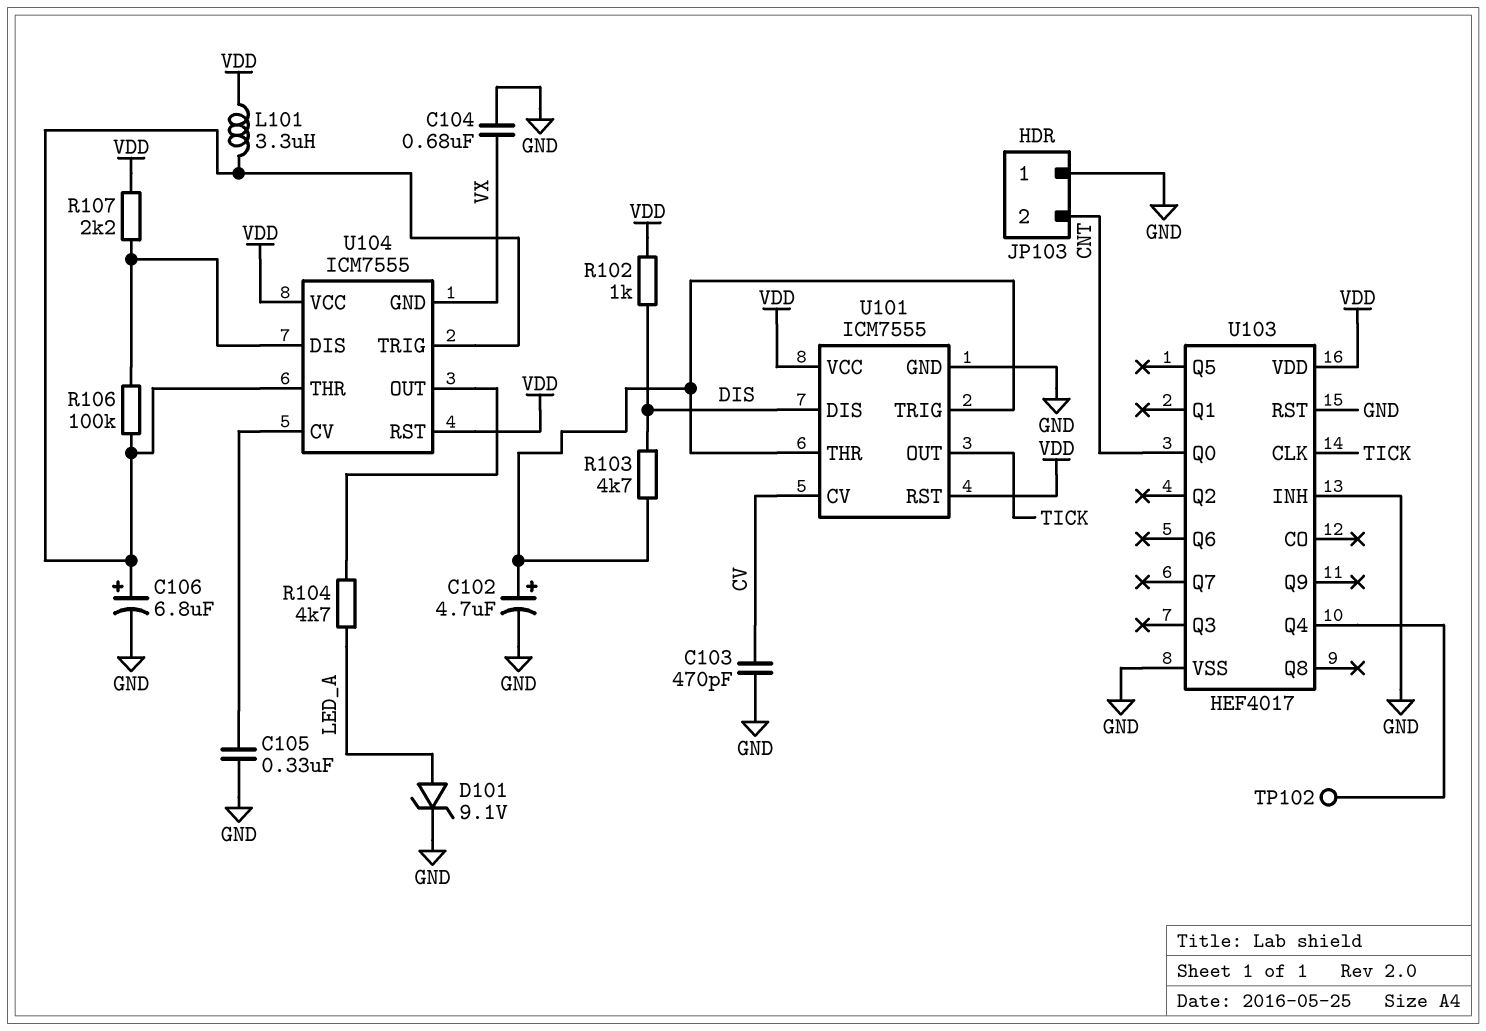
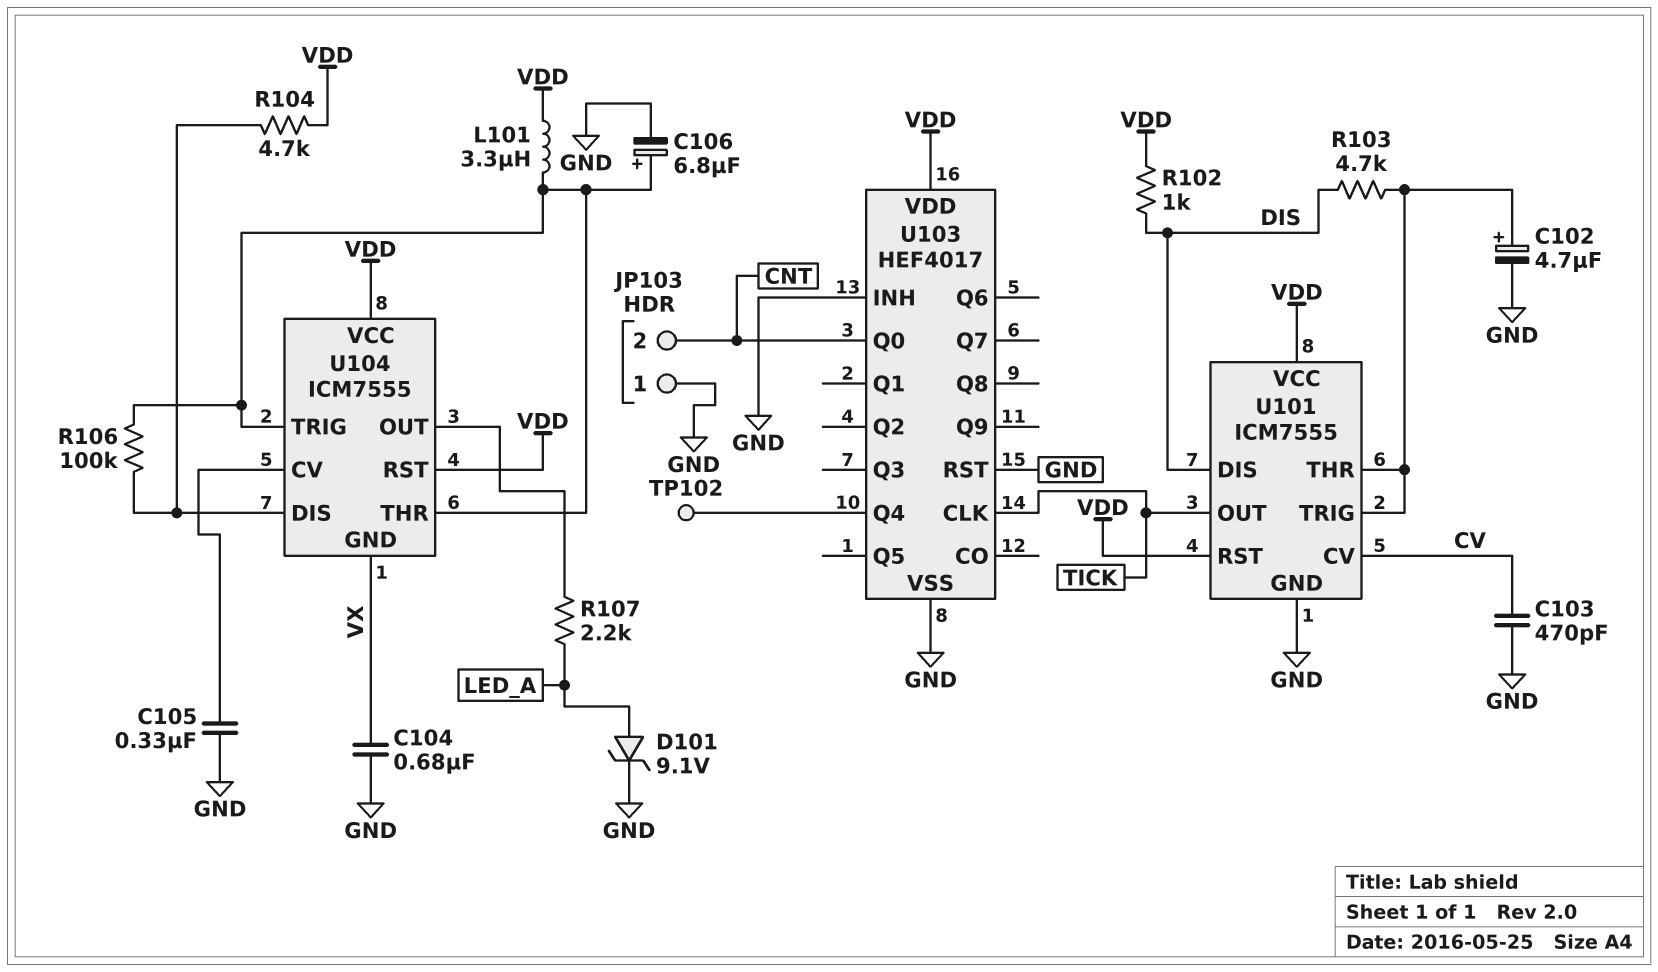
R104: 4.7k (LED_A, U104/OUT) -> 4.7k (U104/DIS, VDD)
R107: 2.2k (U104/DIS, VDD) -> 2.2k (LED_A, U104/OUT)

